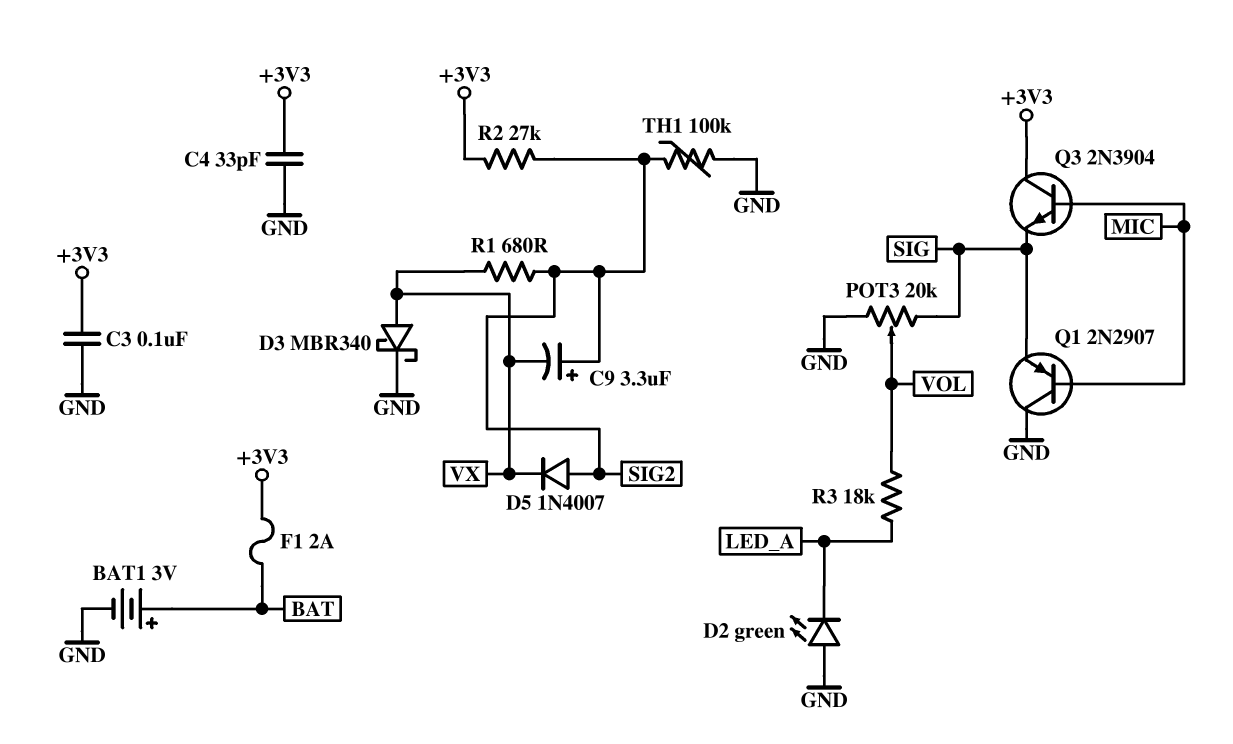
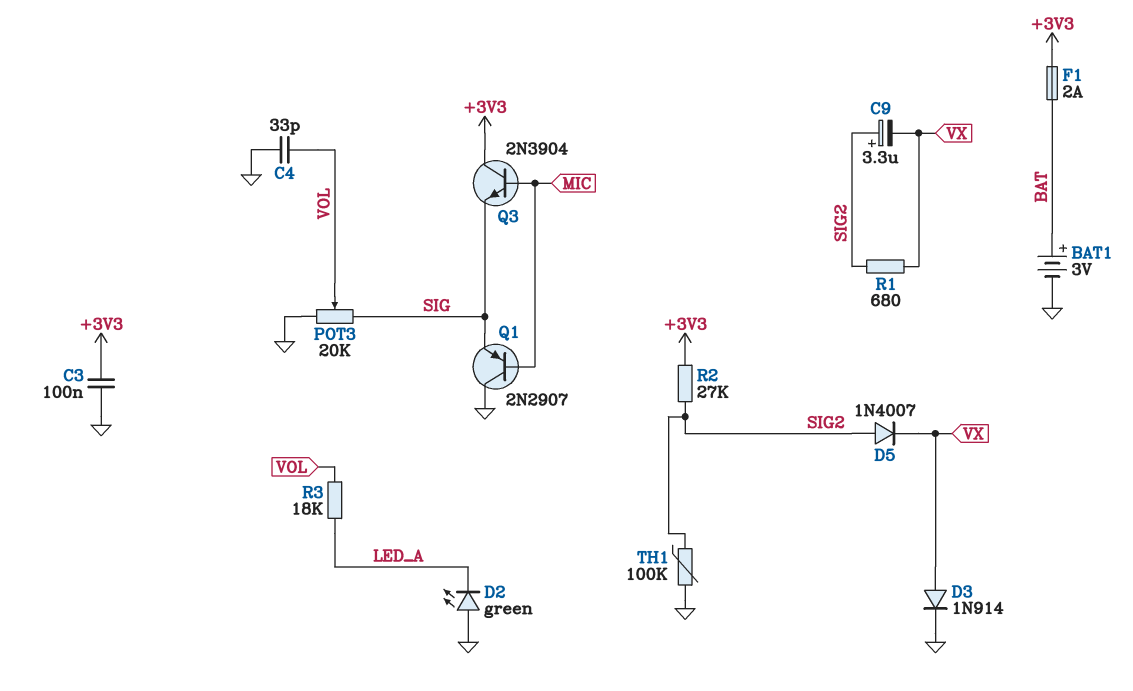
C4: 33pF (+3V3, GND) -> 33pF (GND, VOL)
D3: schottky MBR340 (A VX, K GND) -> diode 1N914 (A VX, K GND)

